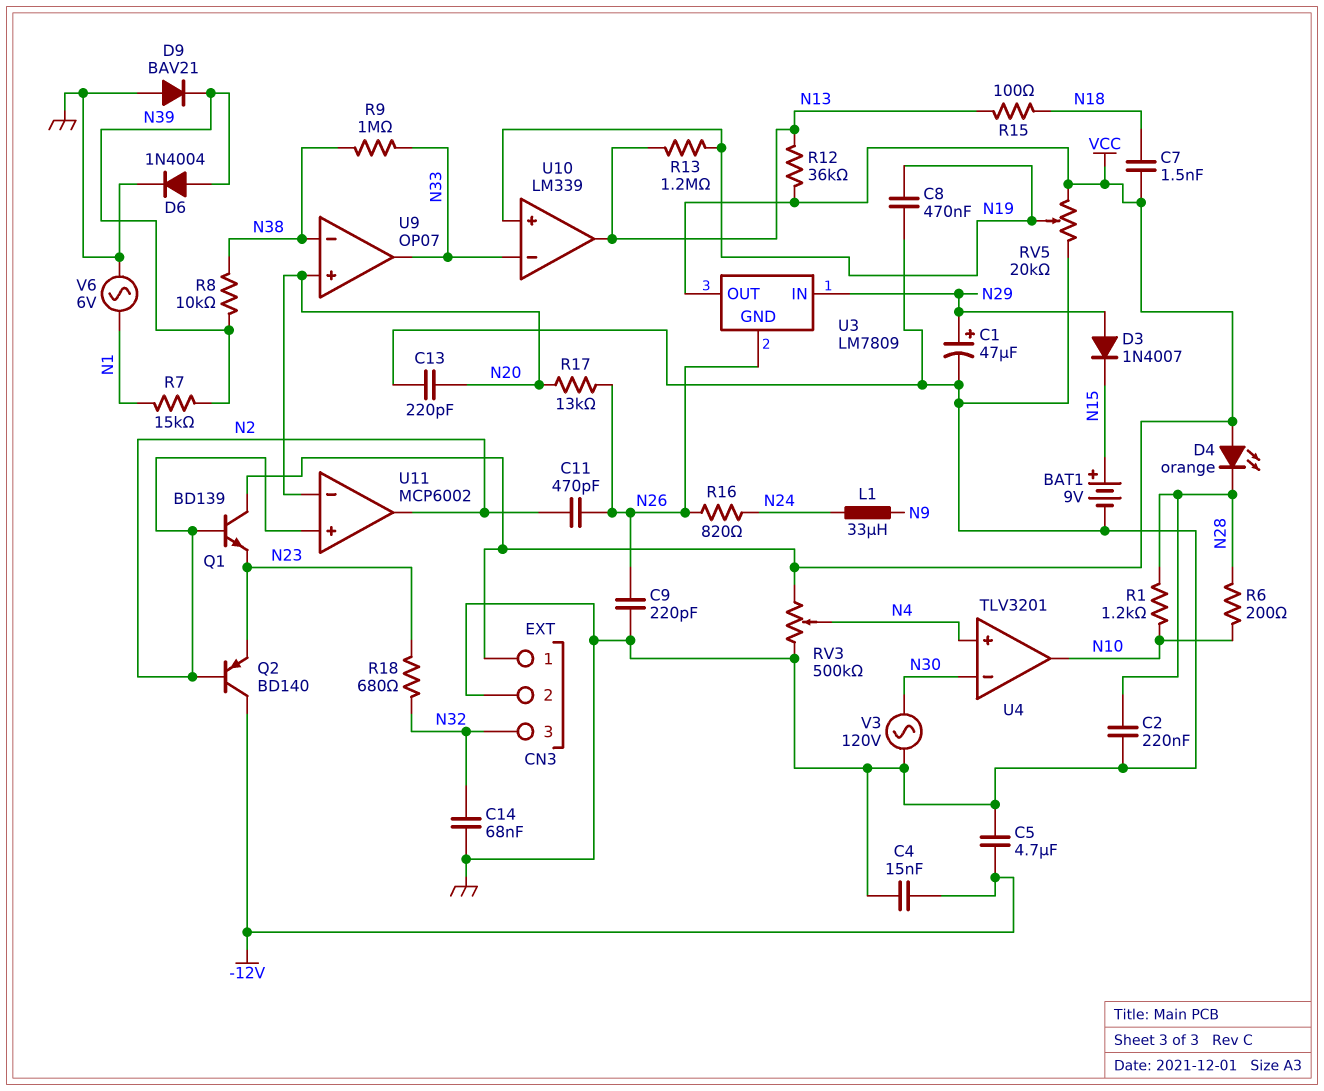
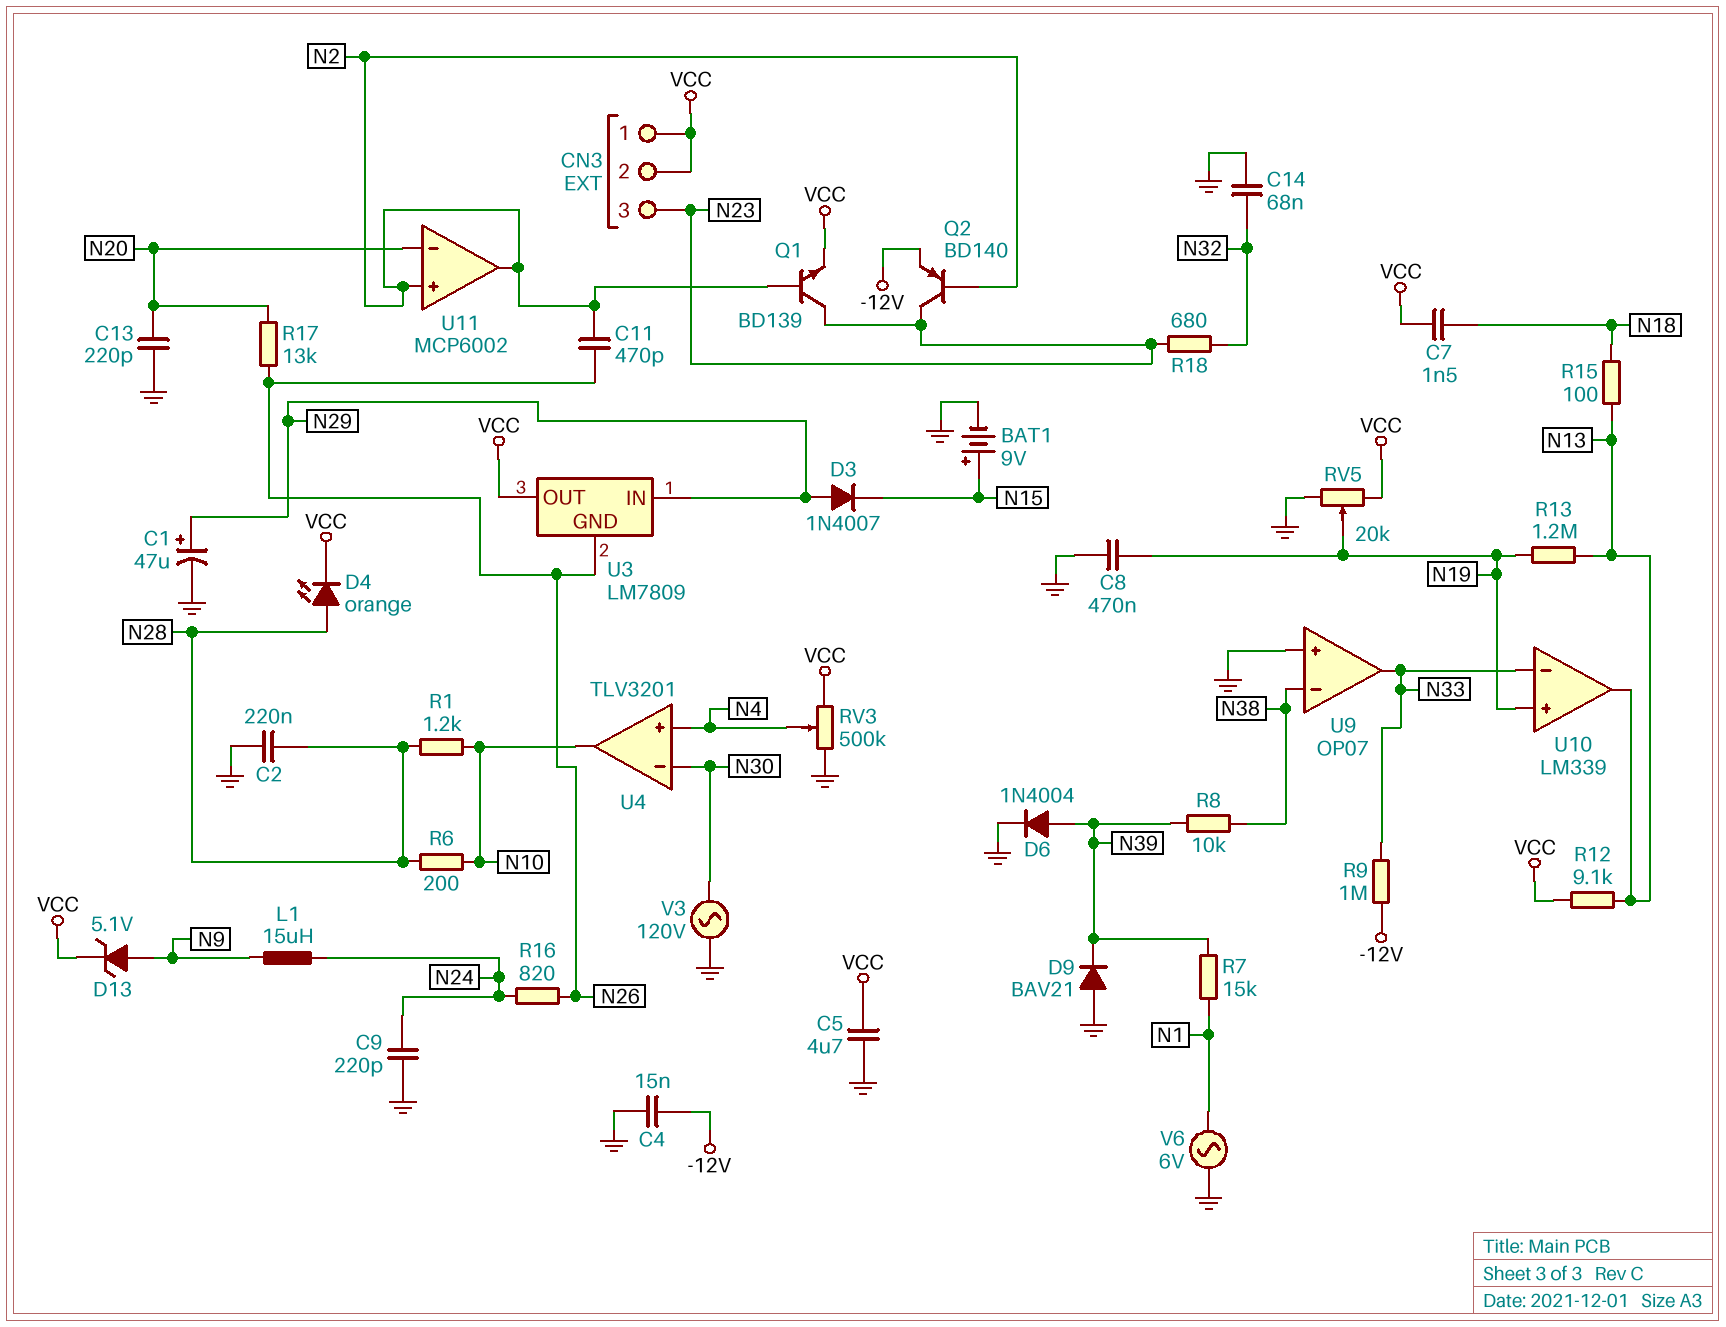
C5: 4.7uF (-12V, GND) -> 4.7uF (GND, VCC)
C9: 220pF (GND, N26) -> 220pF (GND, N24)
CN3 pin 2: GND -> VCC
CN3 pin 3: N32 -> N23
D4: LED orange (A VCC, K N28) -> LED orange (A N28, K VCC)
D13: none -> zener 5.1V (A N9, K VCC)
L1: 33uH (N9, N24) -> 15uH (N9, N24)
Q1: NPN BD139 (B N2, C VCC, E N23) -> NPN BD139 (B N2, C N23, E VCC)
Q2: PNP BD140 (B N2, C -12V, E N23) -> PNP BD140 (B N2, C N23, E -12V)
R9: 1M (N33, N38) -> 1M (-12V, N33)
R12: 36k (N13, VCC) -> 9.1k (N13, VCC)
U9 pin in+: N20 -> GND

